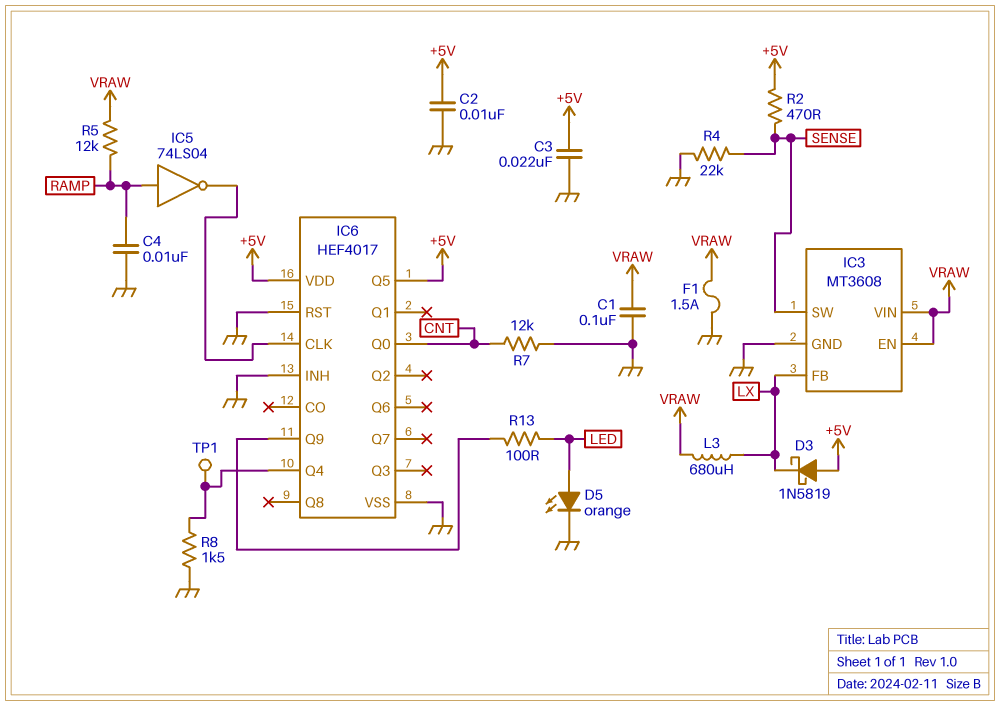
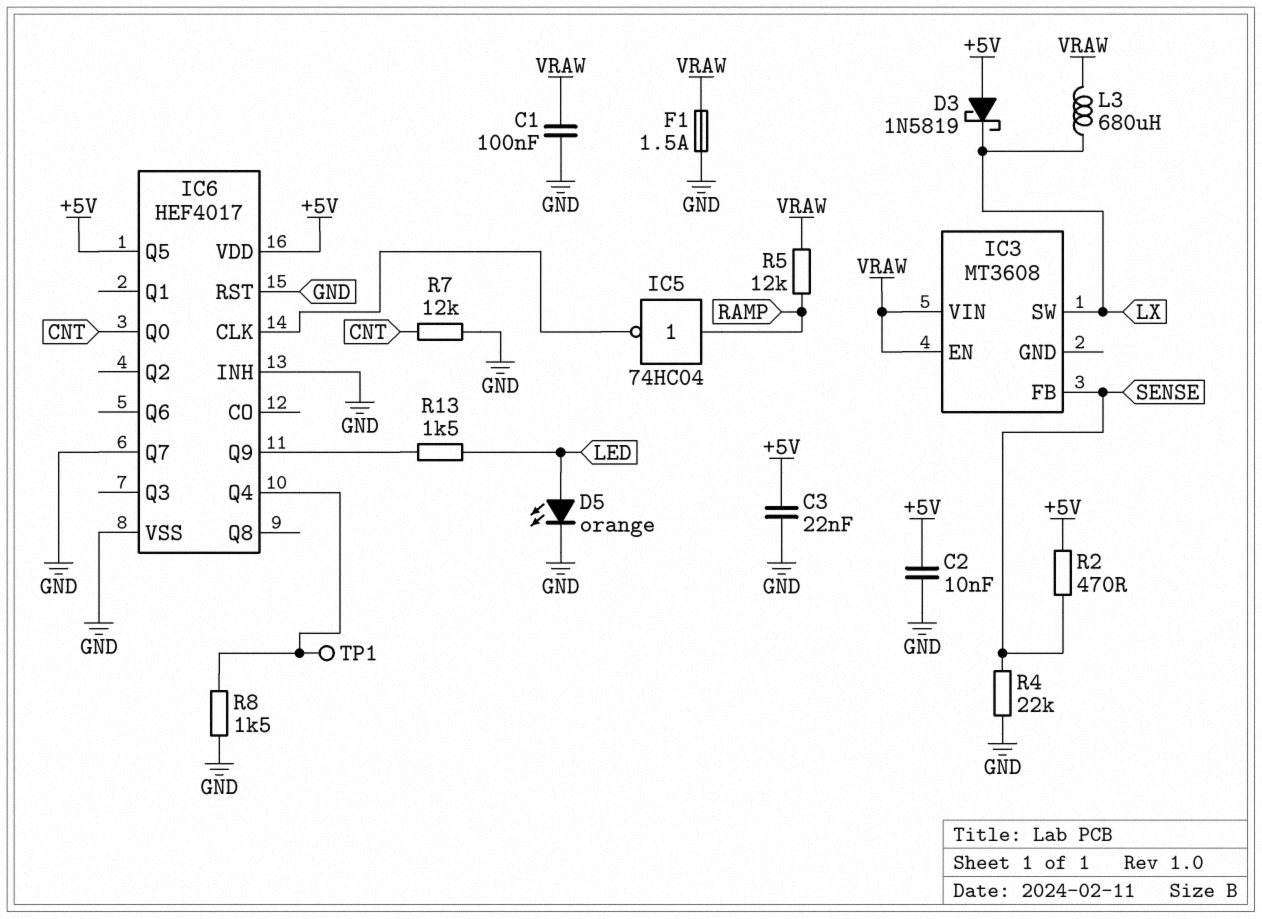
C4: 10nF (GND, RAMP) -> none
IC3 pin FB: LX -> SENSE
IC3 pin GND: GND -> none
IC3 pin SW: SENSE -> LX
IC5: NOT 74LS04 (in RAMP, out IC6/CLK) -> NOT 74HC04 (in RAMP, out IC6/CLK)
IC6 pin Q7: none -> GND
R13: 100 (IC6/Q9, LED) -> 1.5k (IC6/Q9, LED)

